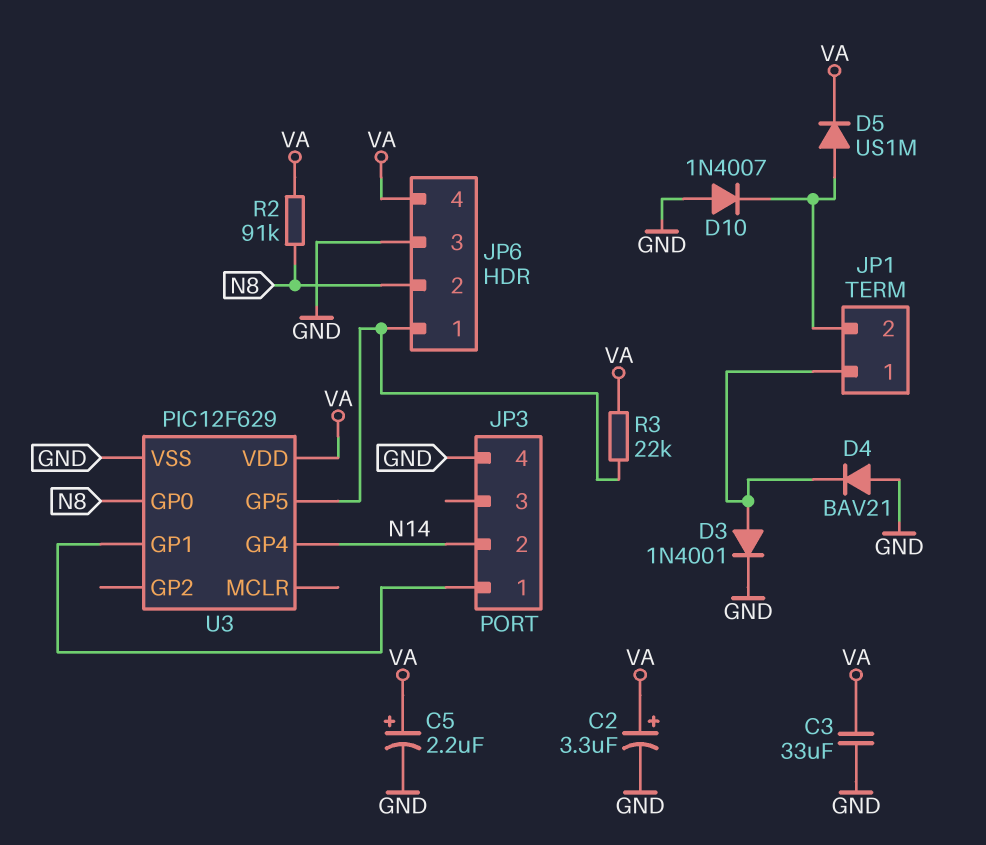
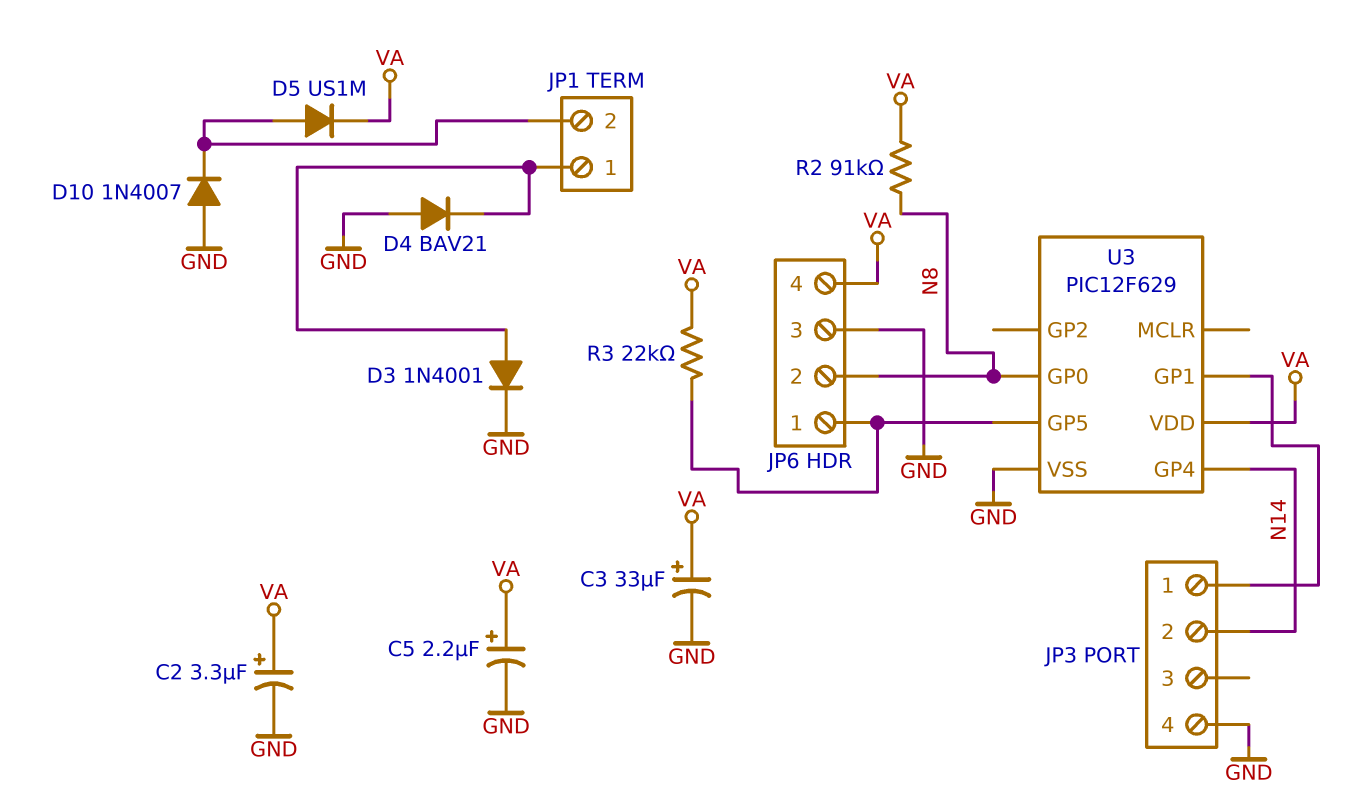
C3: 33uF (GND, VA) -> 33uF (plus VA, minus GND)

